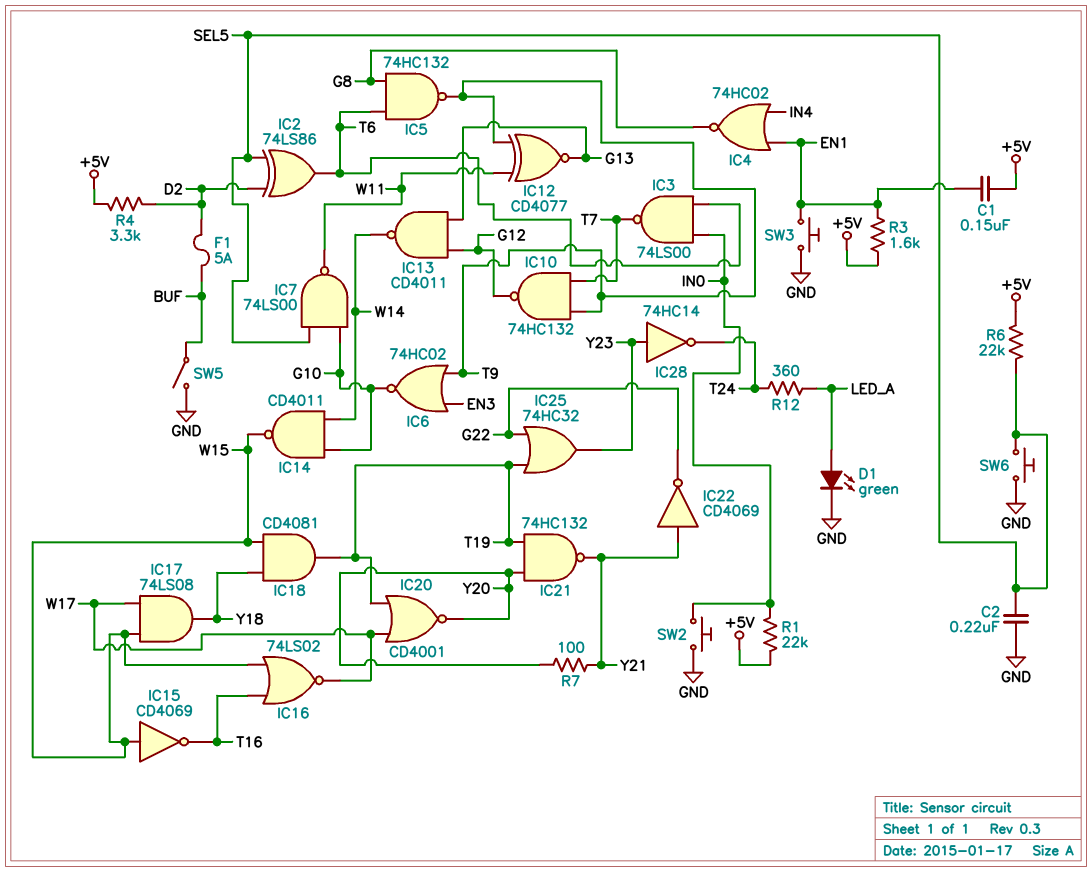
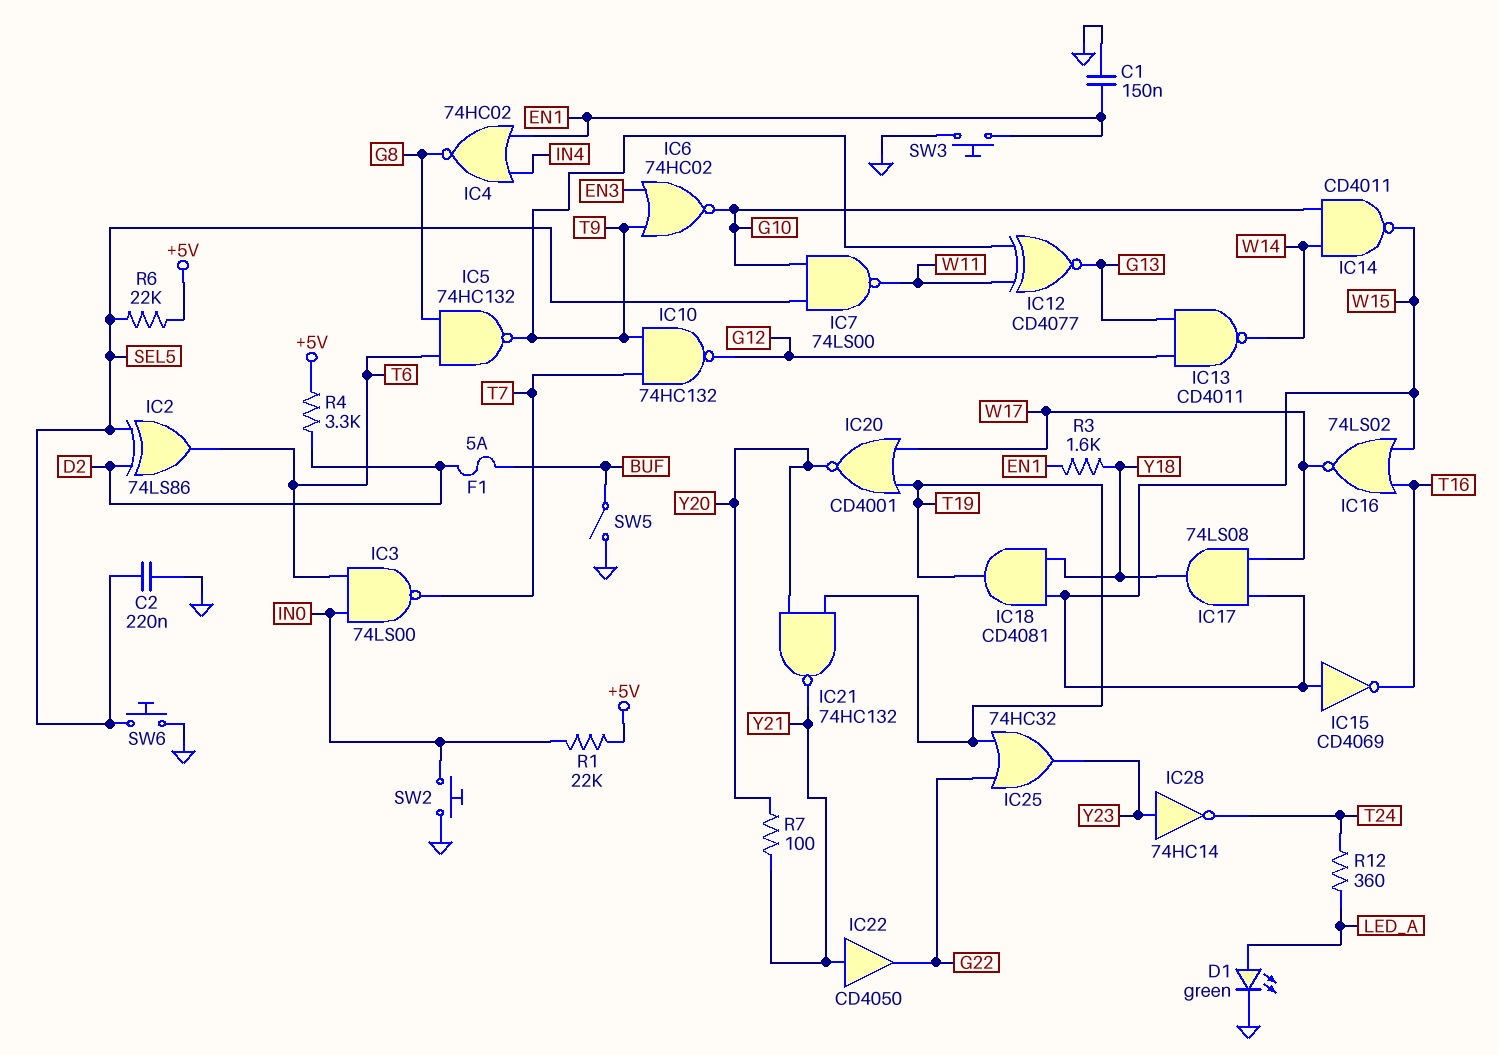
C1: 150nF (+5V, EN1) -> 150nF (EN1, GND)
IC22: NOT CD4069 (in Y21, out G22) -> buffer CD4050 (in Y21, out G22)
R3: 1.6k (+5V, EN1) -> 1.6k (EN1, Y18)

